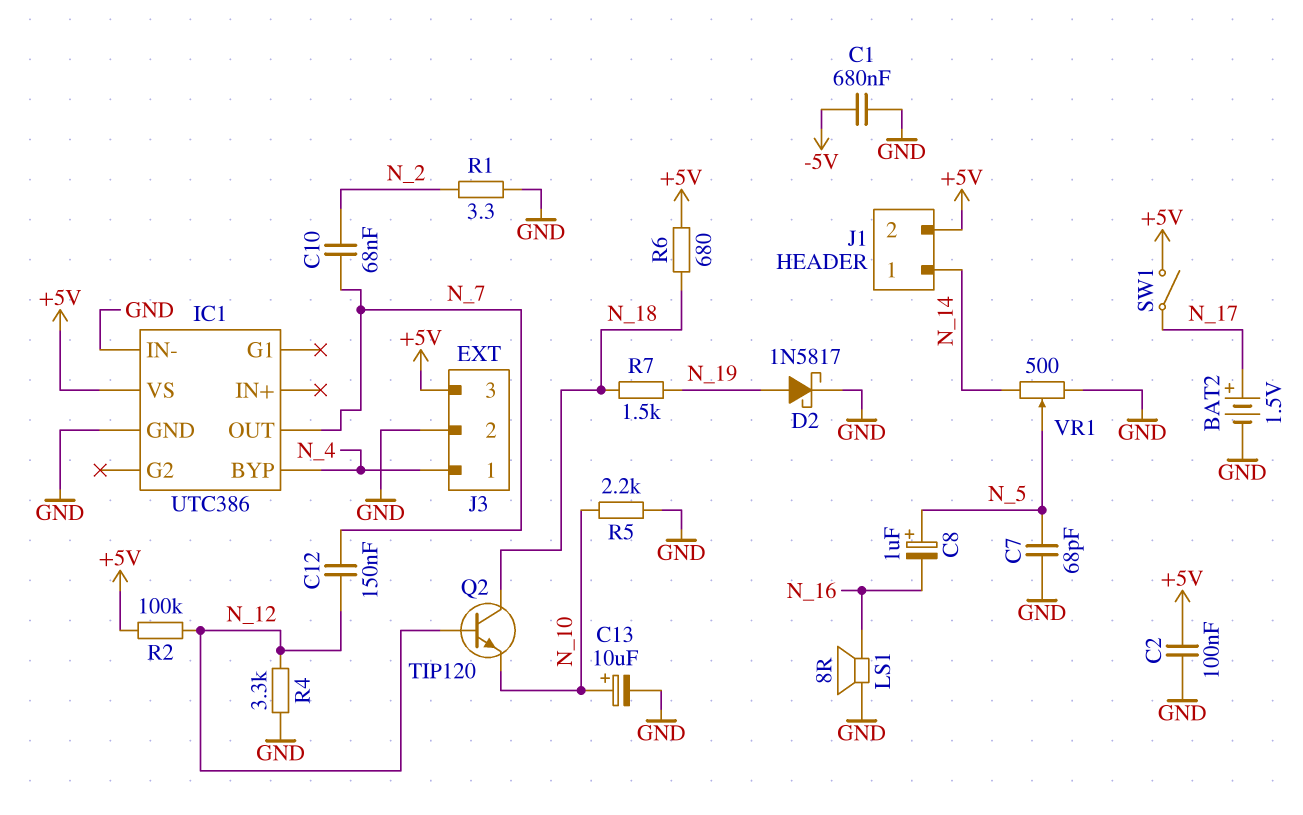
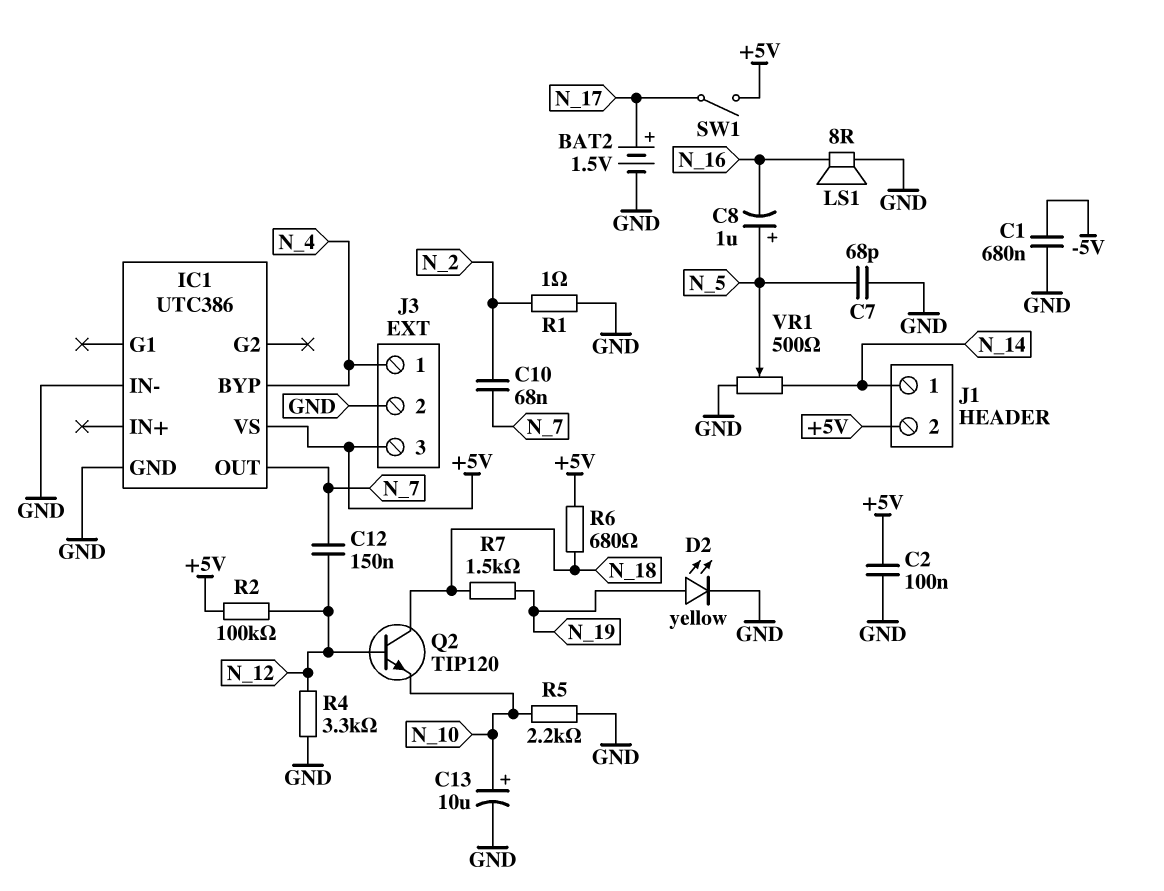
D2: schottky 1N5817 (A N_19, K GND) -> LED yellow (A N_19, K GND)
R1: 3.3 (GND, N_2) -> 1 (GND, N_2)

